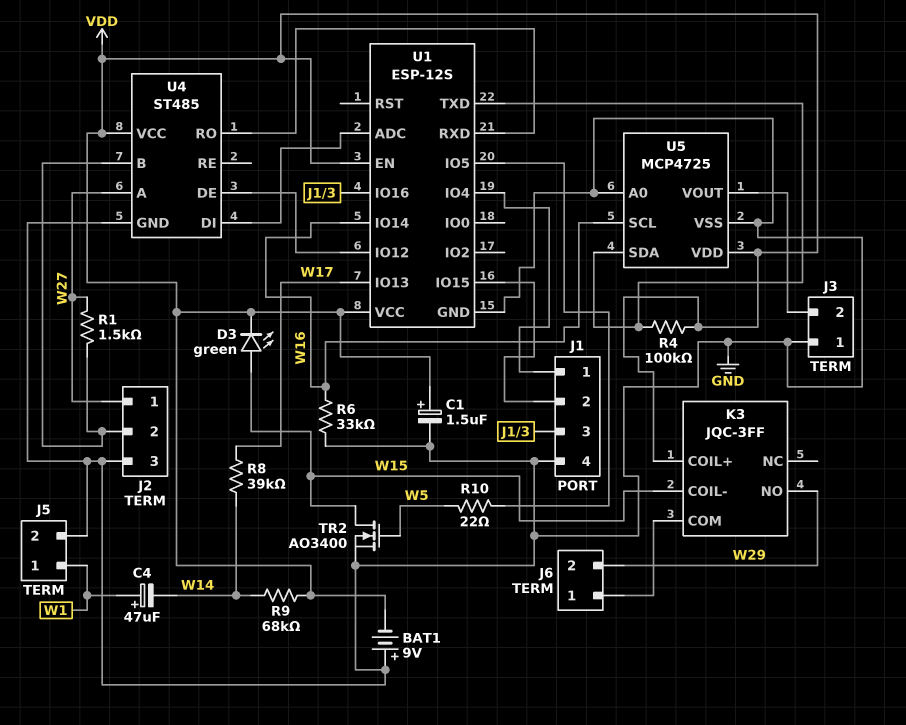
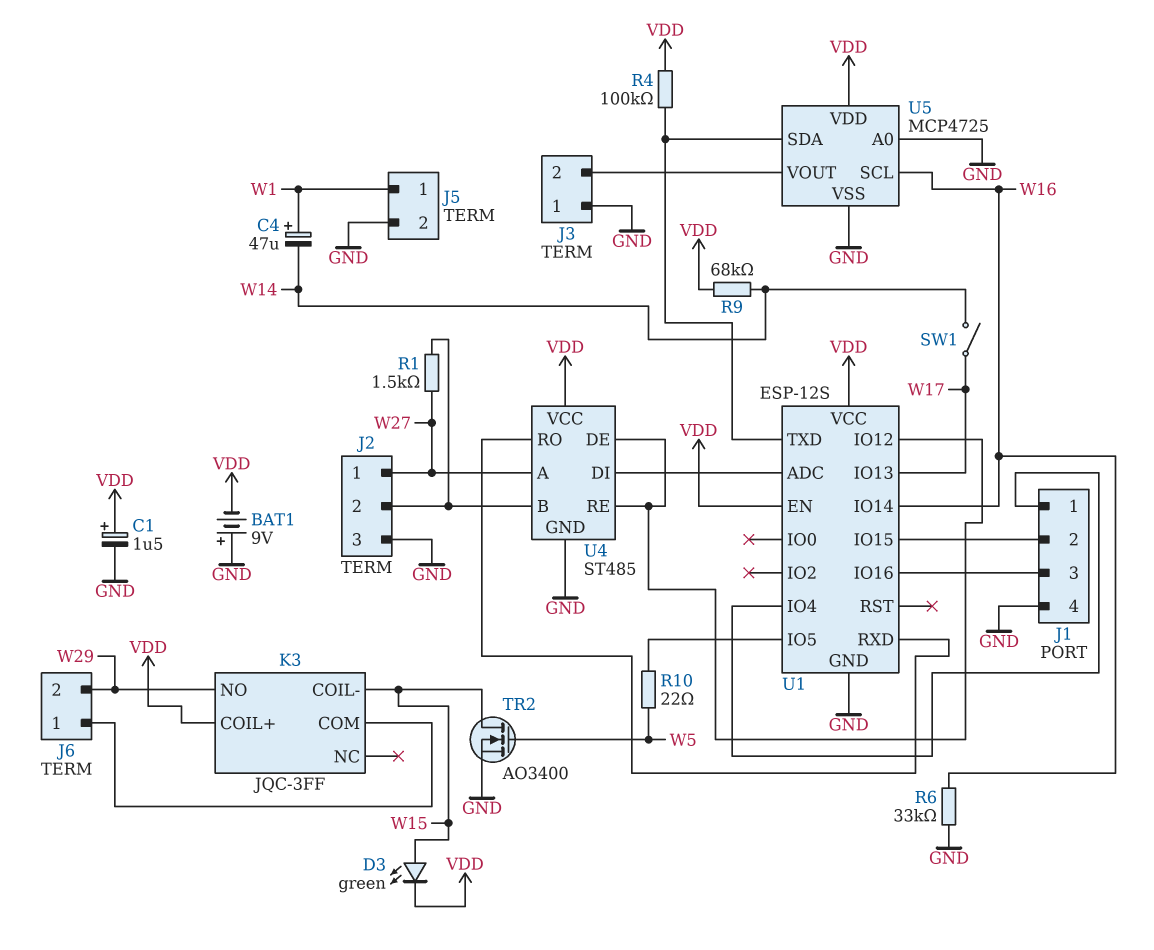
R8: 39k (W14, W17) -> none
SW1: none -> switch (W14, W17)
U4 pin RE: none -> U1/IO12

